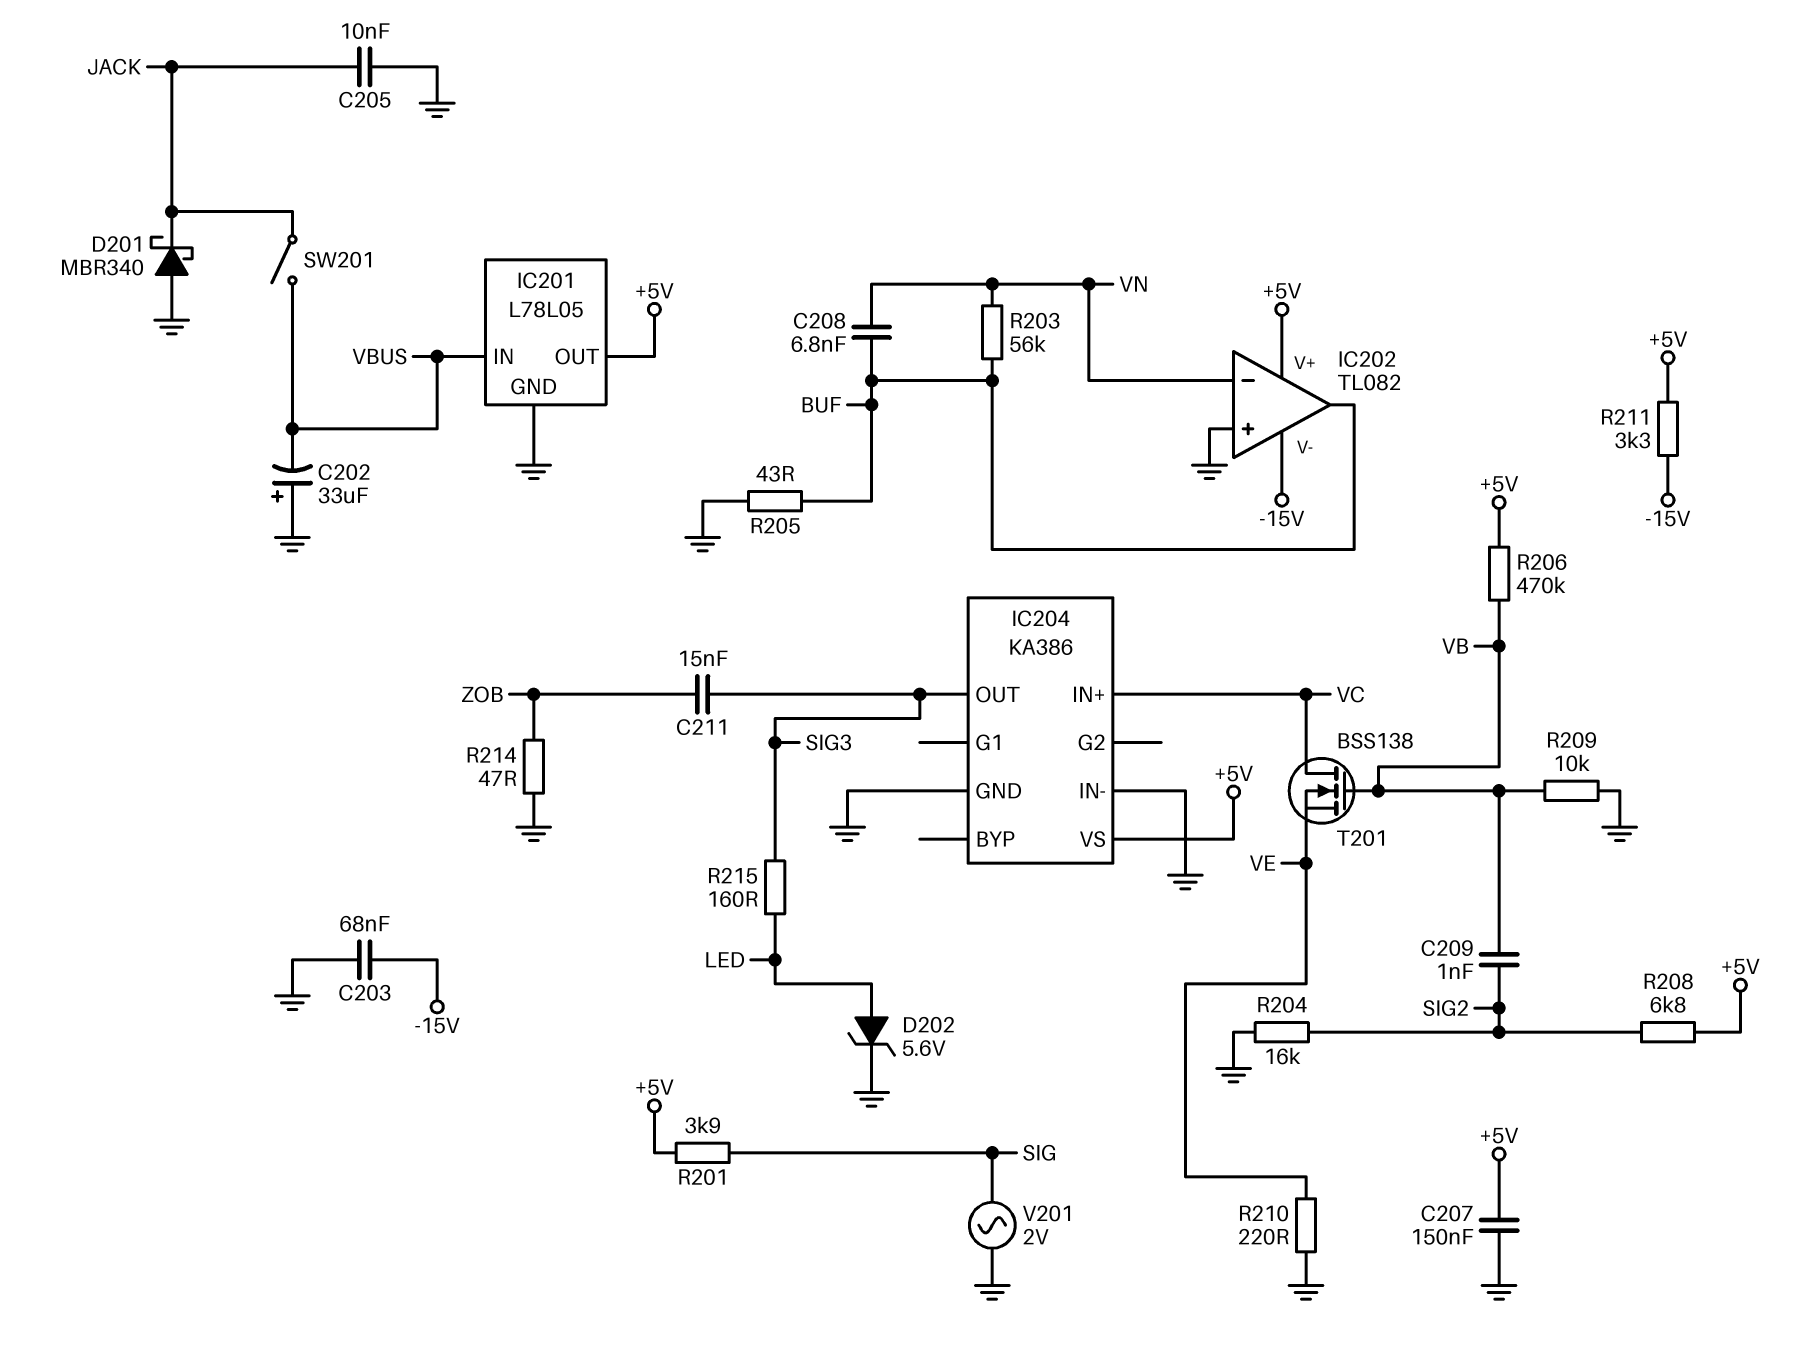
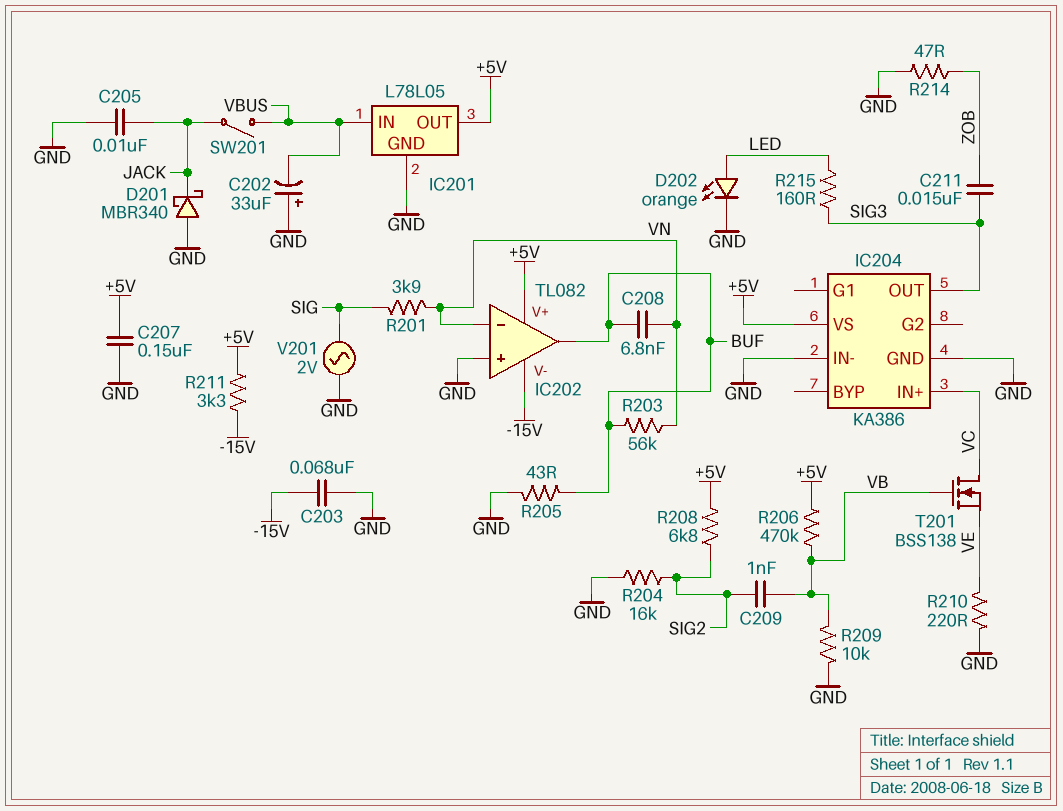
D202: zener 5.6V (A LED, K GND) -> LED orange (A LED, K GND)
R201: 3.9k (+5V, SIG) -> 3.9k (SIG, VN)

